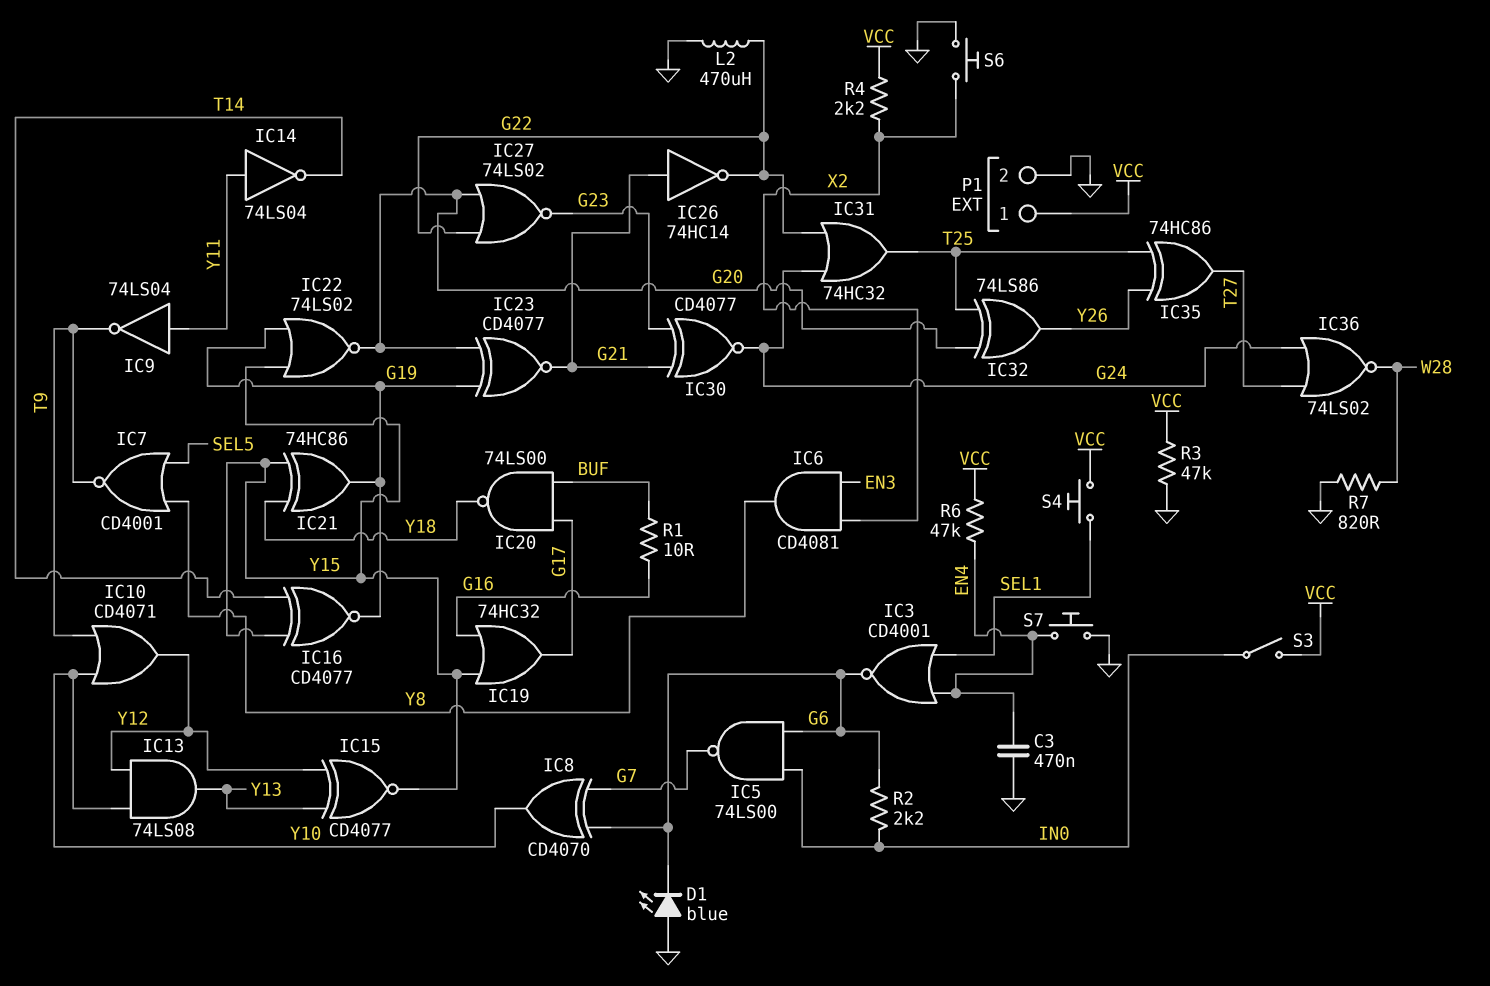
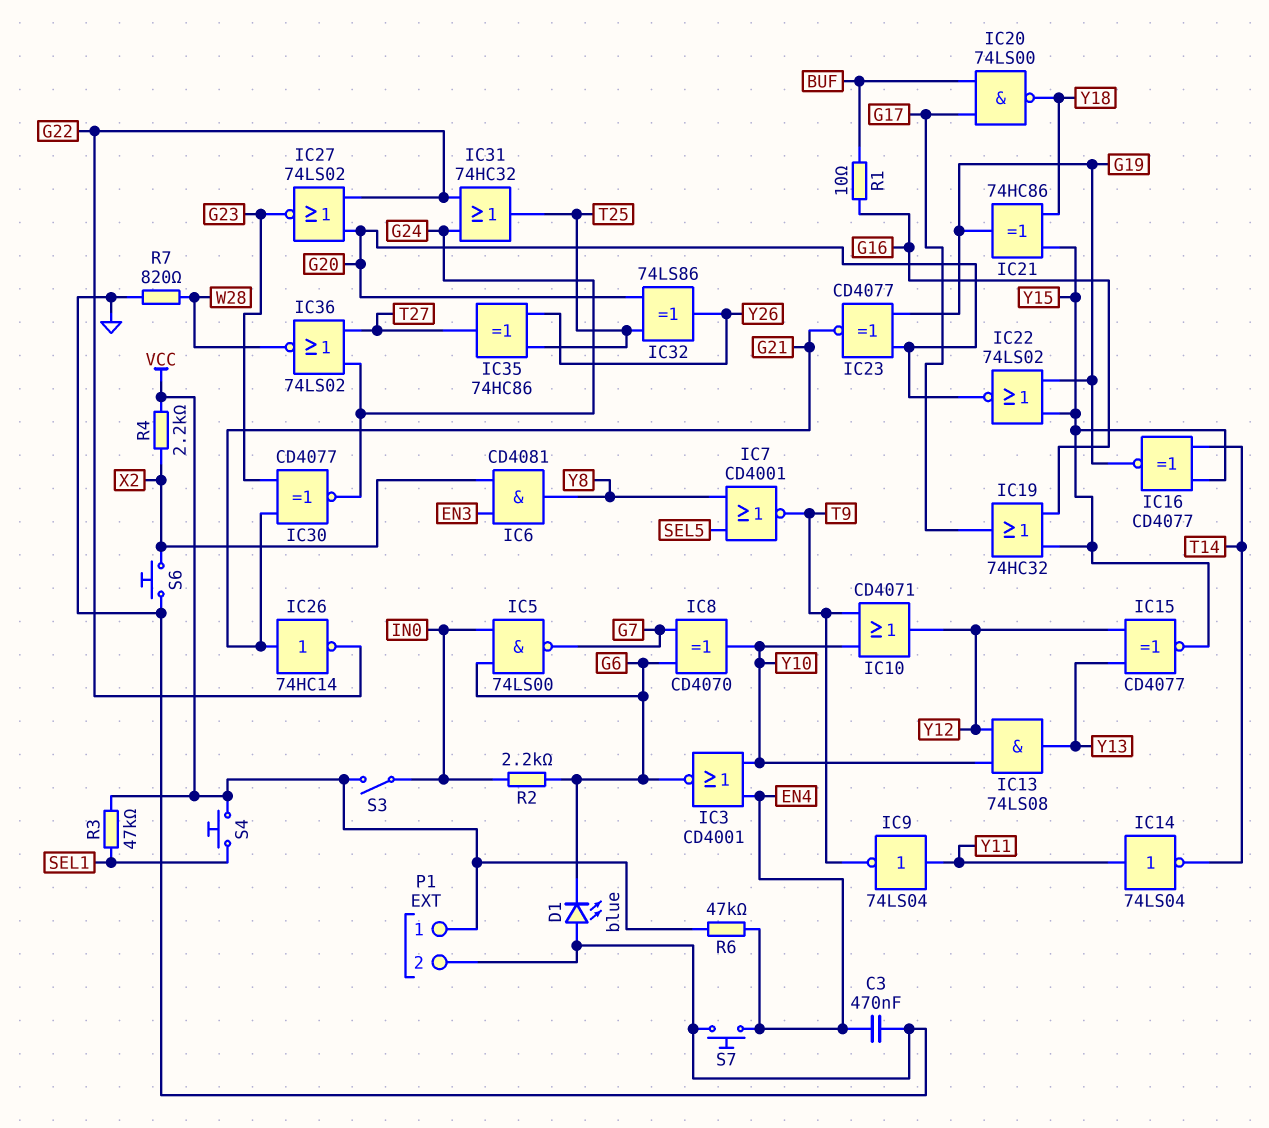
IC3: NOR CD4001 (in EN4, in SEL1, out G6) -> NOR CD4001 (in EN4, in Y10, out G6)
L2: 470uH (G22, GND) -> none
R3: 47k (GND, VCC) -> 47k (SEL1, VCC)

